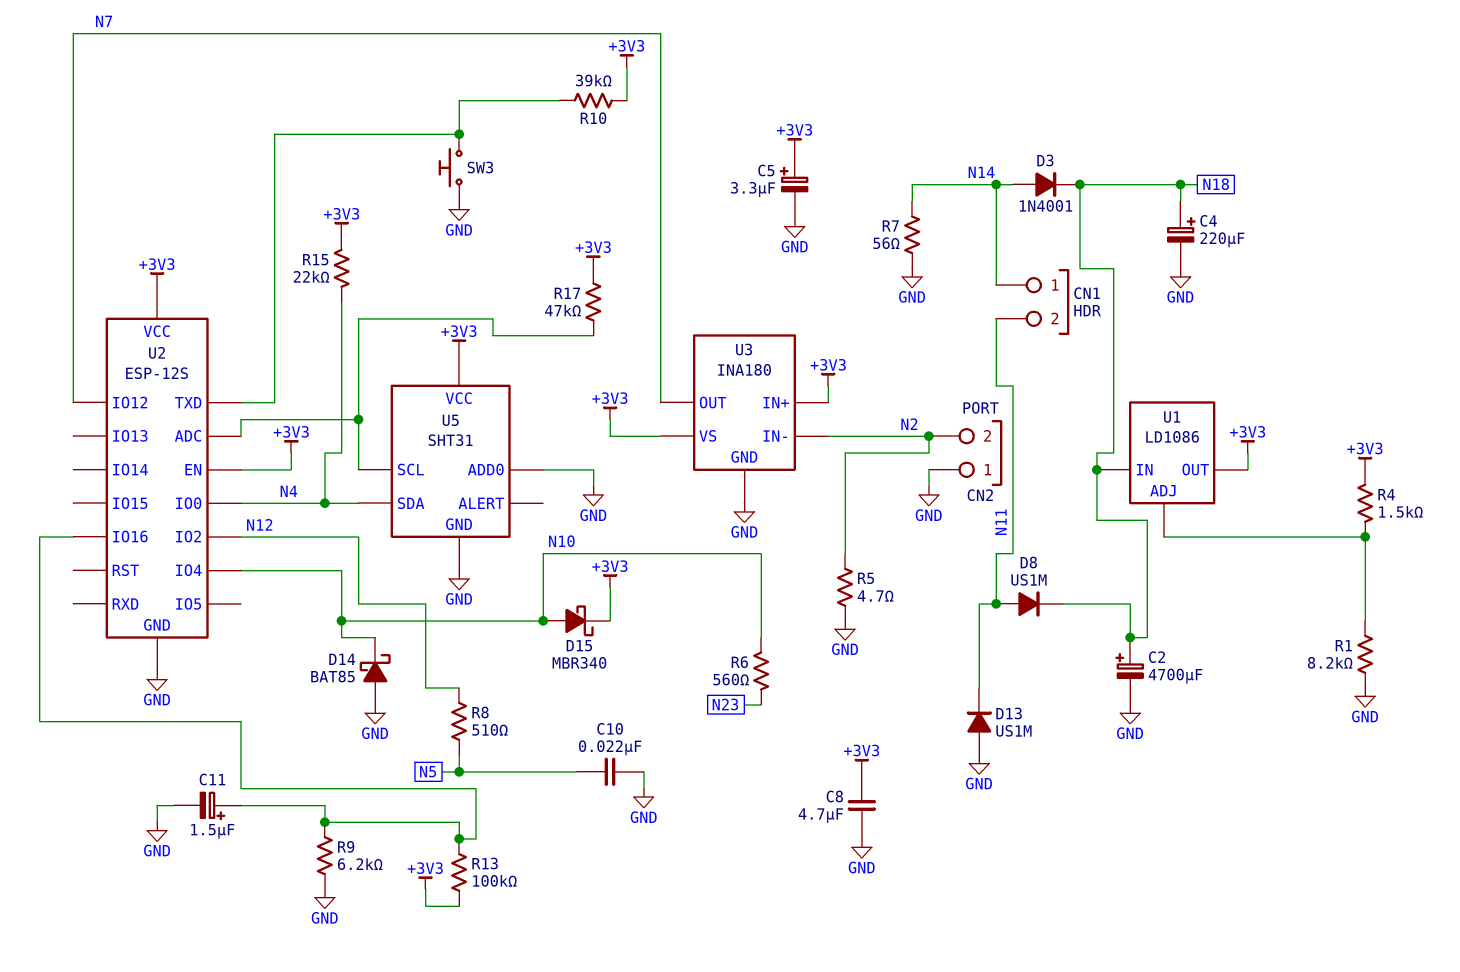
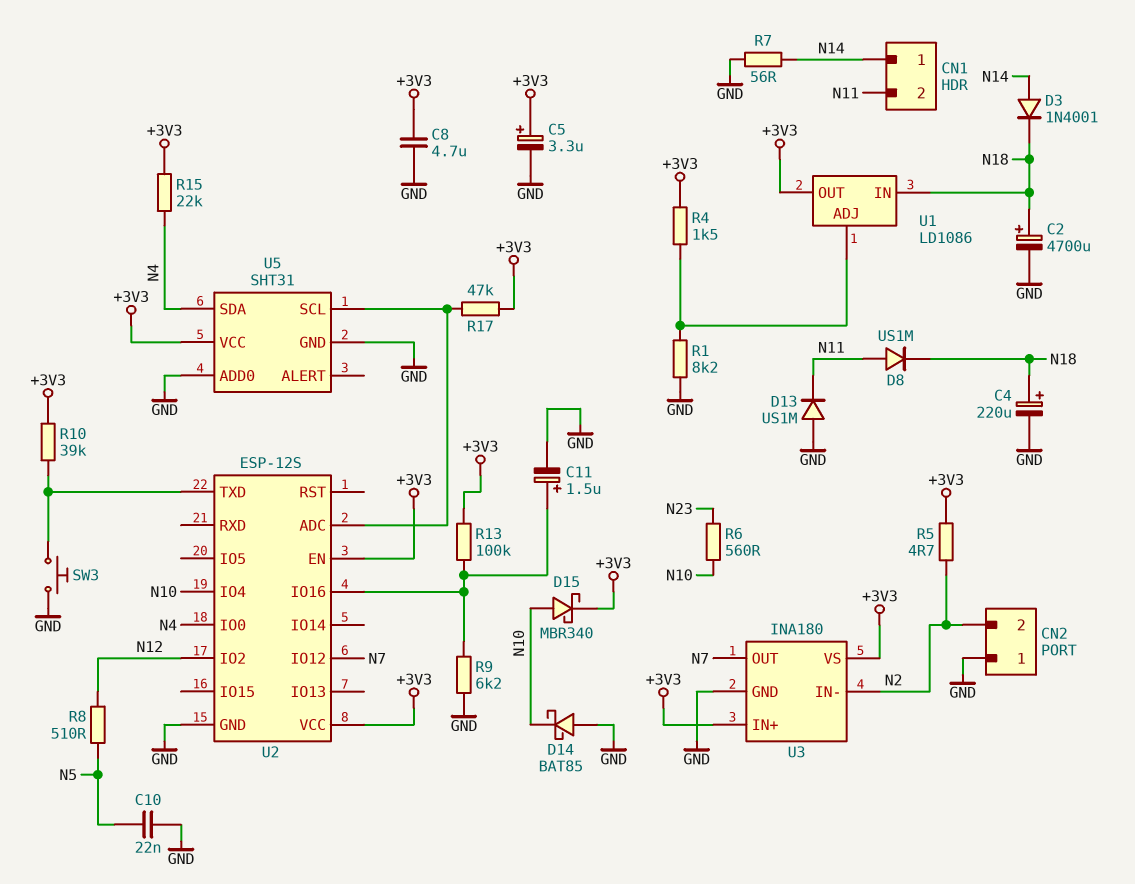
R5: 4.7 (GND, N2) -> 4.7 (+3V3, N2)

